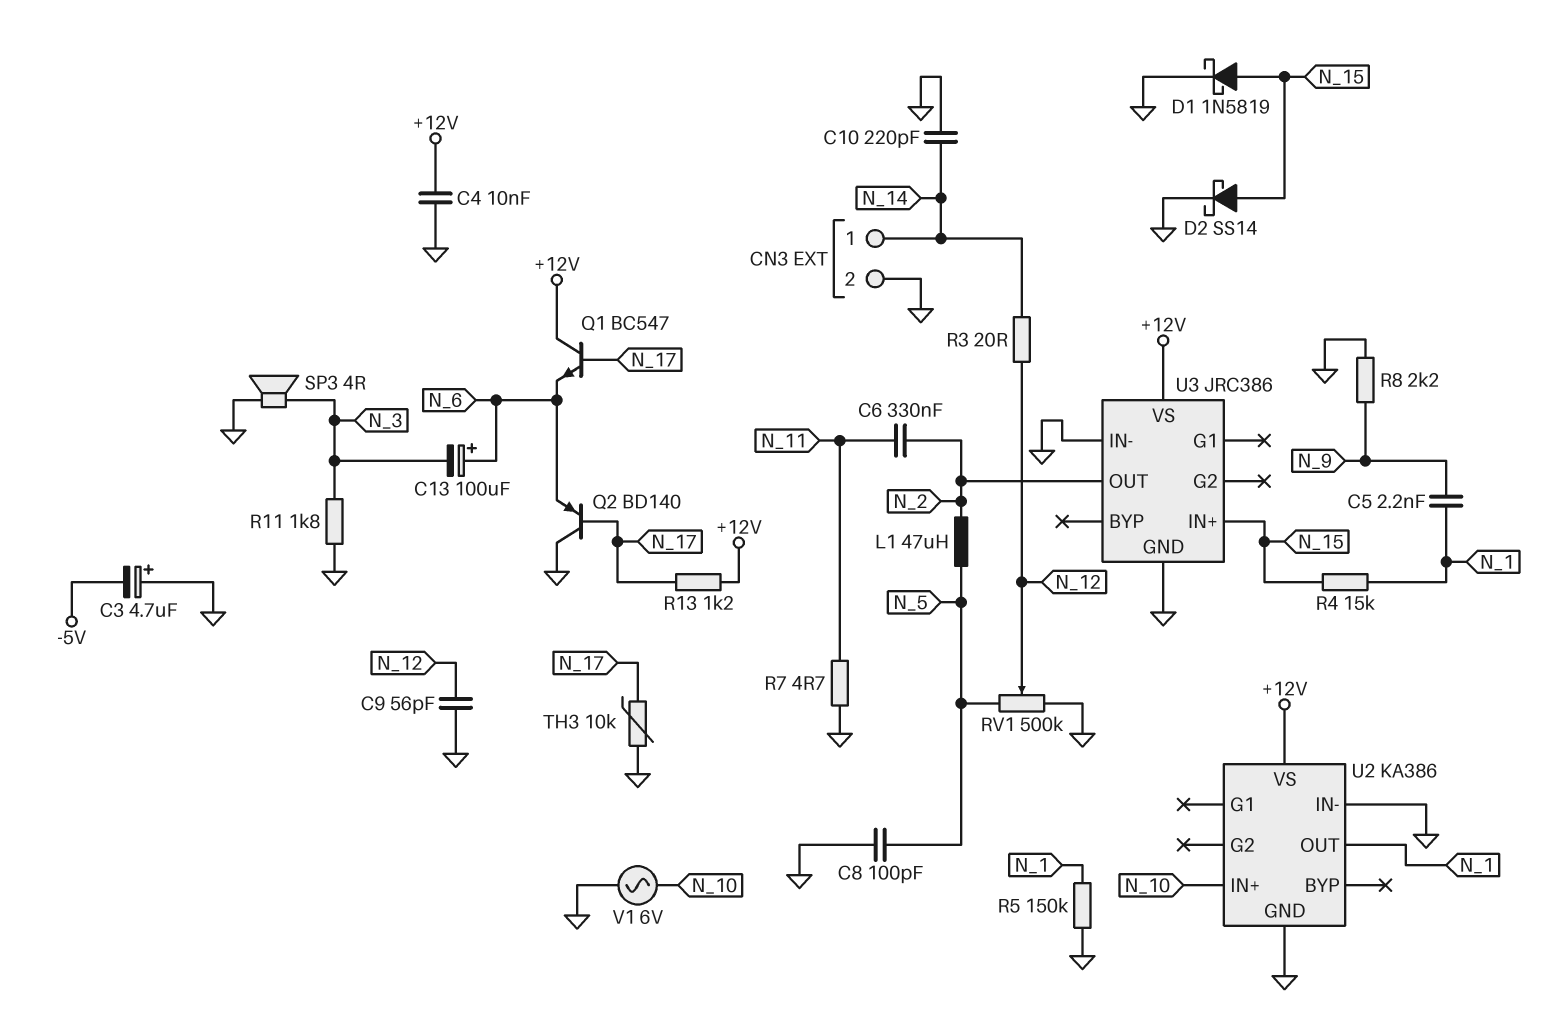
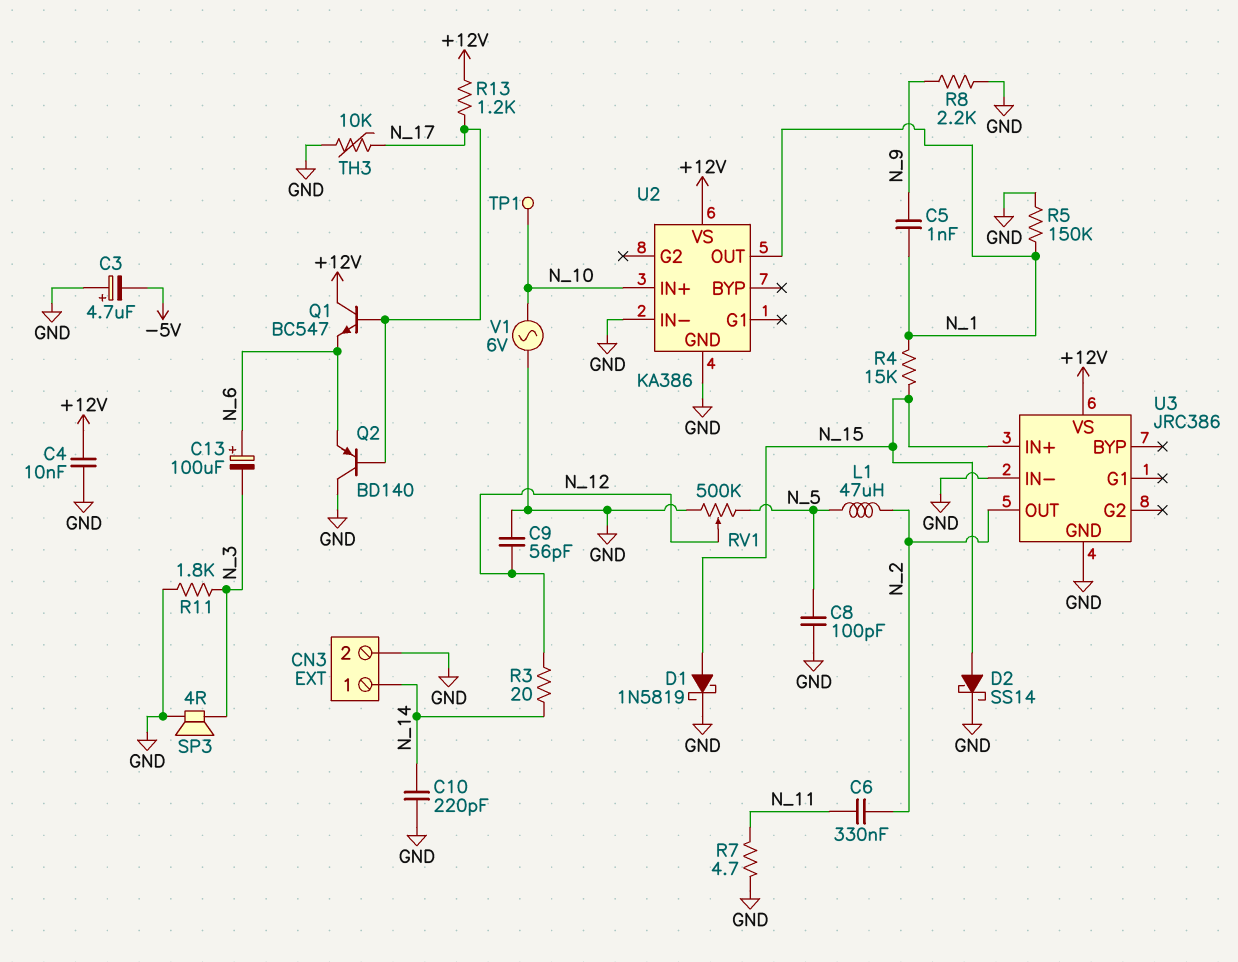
C5: 2.2nF (N_1, N_9) -> 1nF (N_1, N_9)
TP1: none -> test point (N_10)

